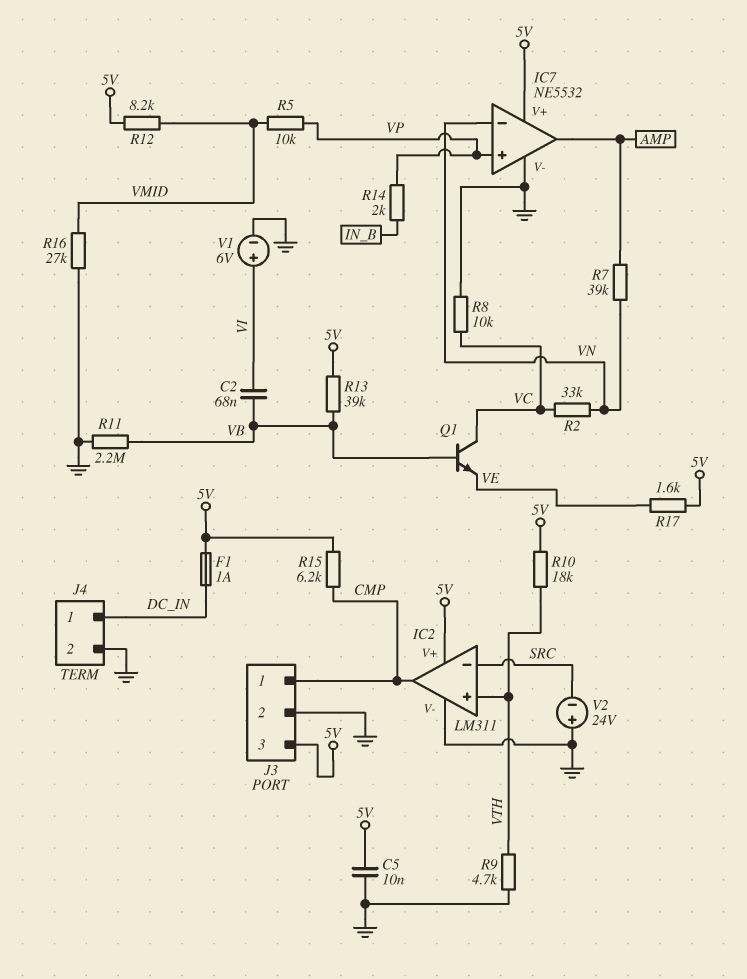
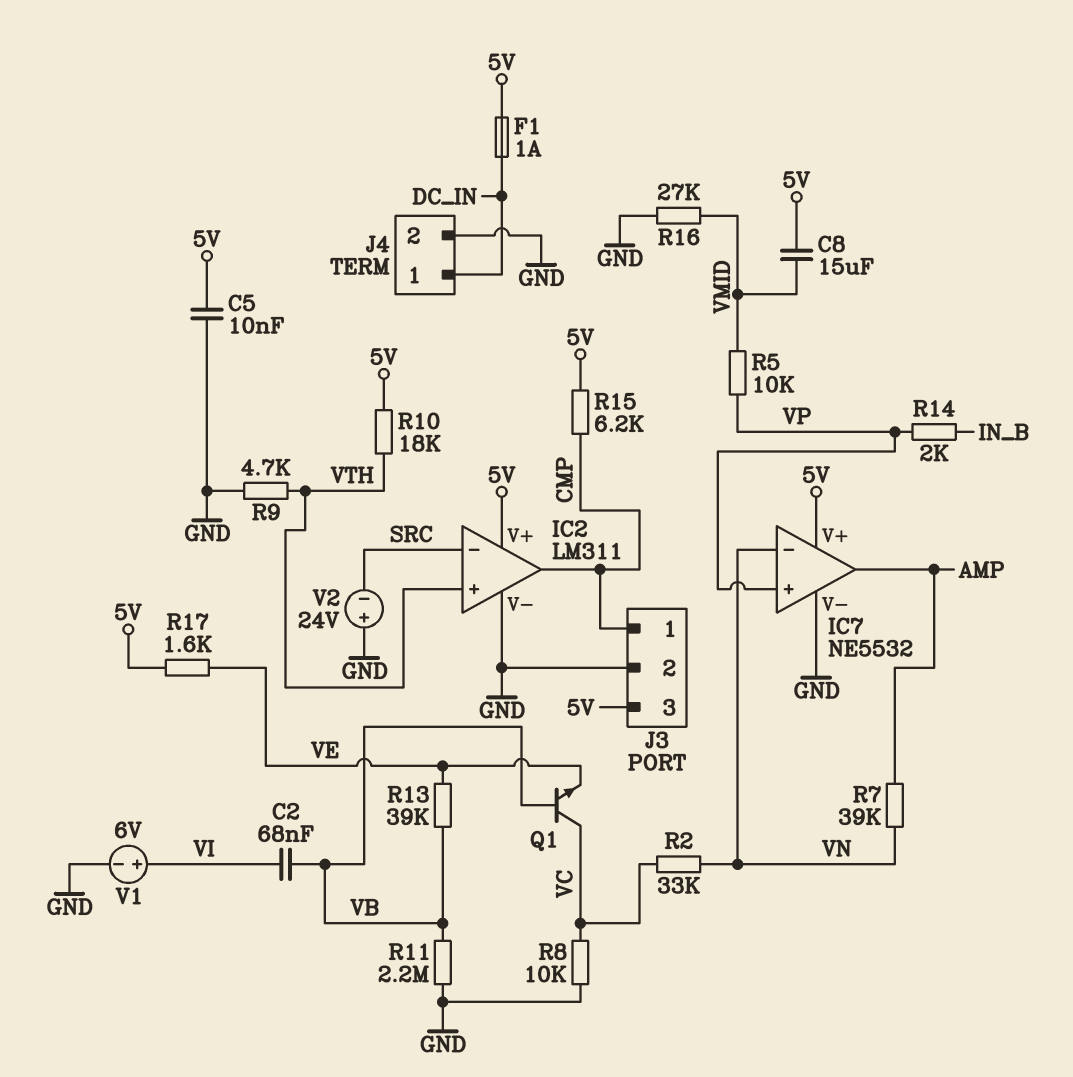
C8: none -> 15uF (5V, VMID)
R12: 8.2k (5V, VMID) -> none
R13: 39k (5V, VB) -> 39k (VB, VE)

